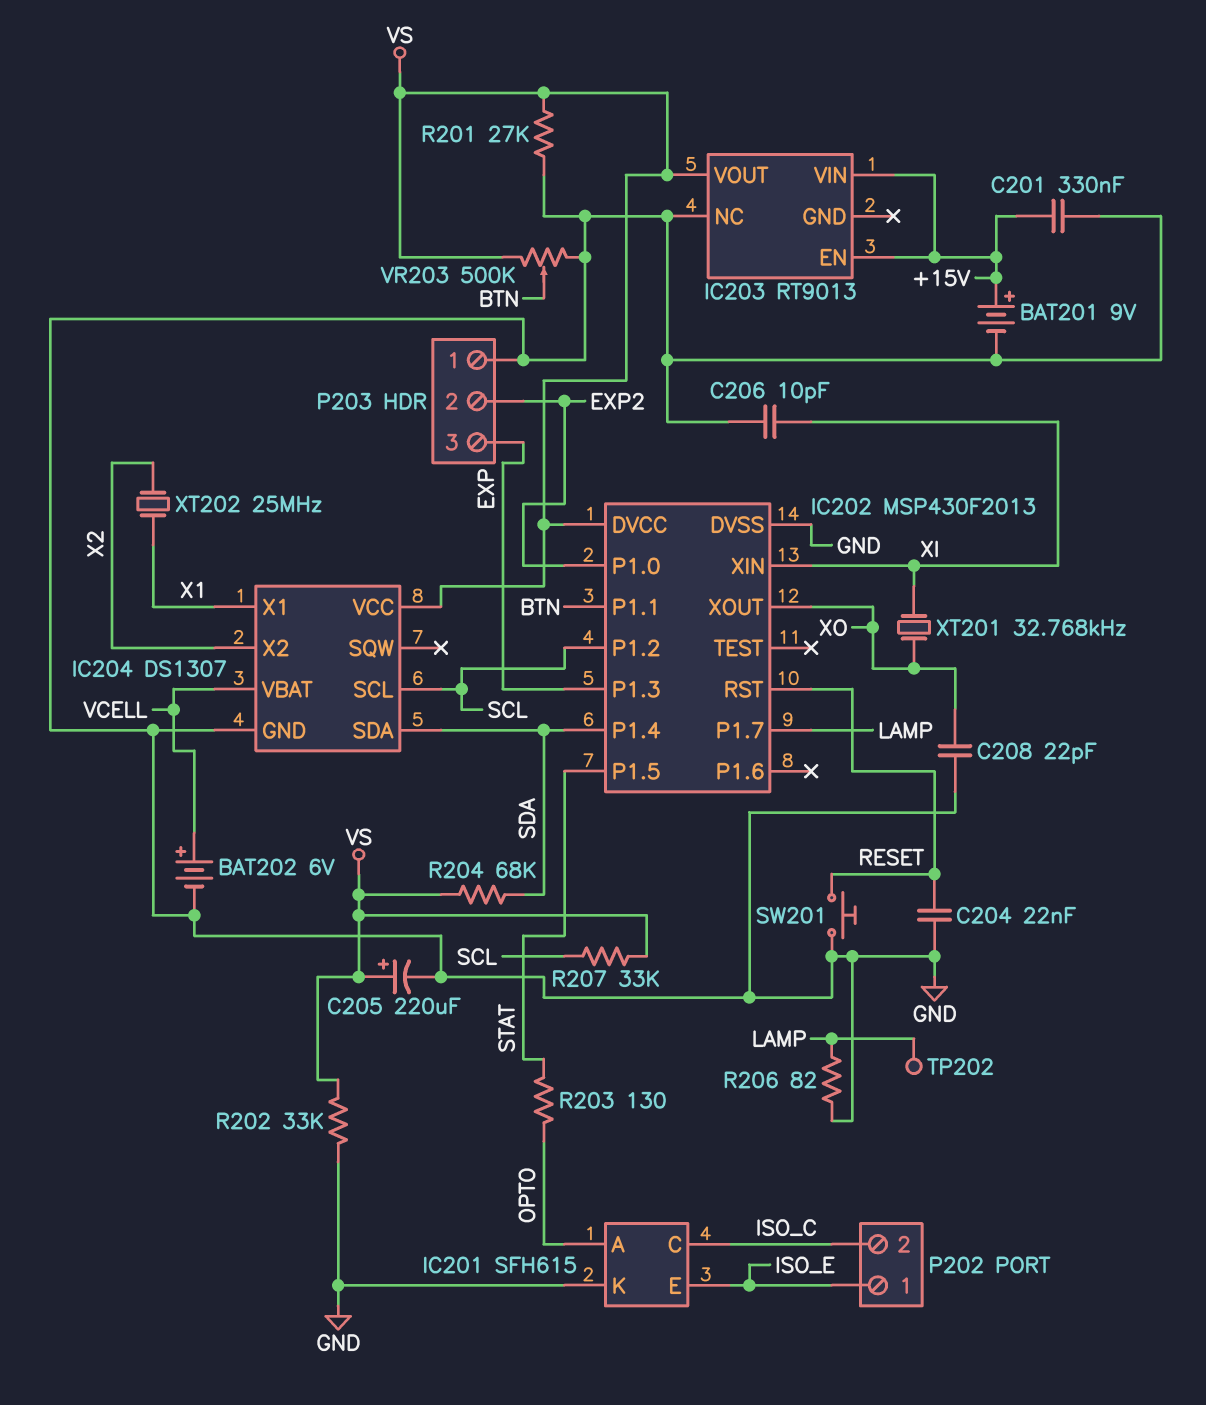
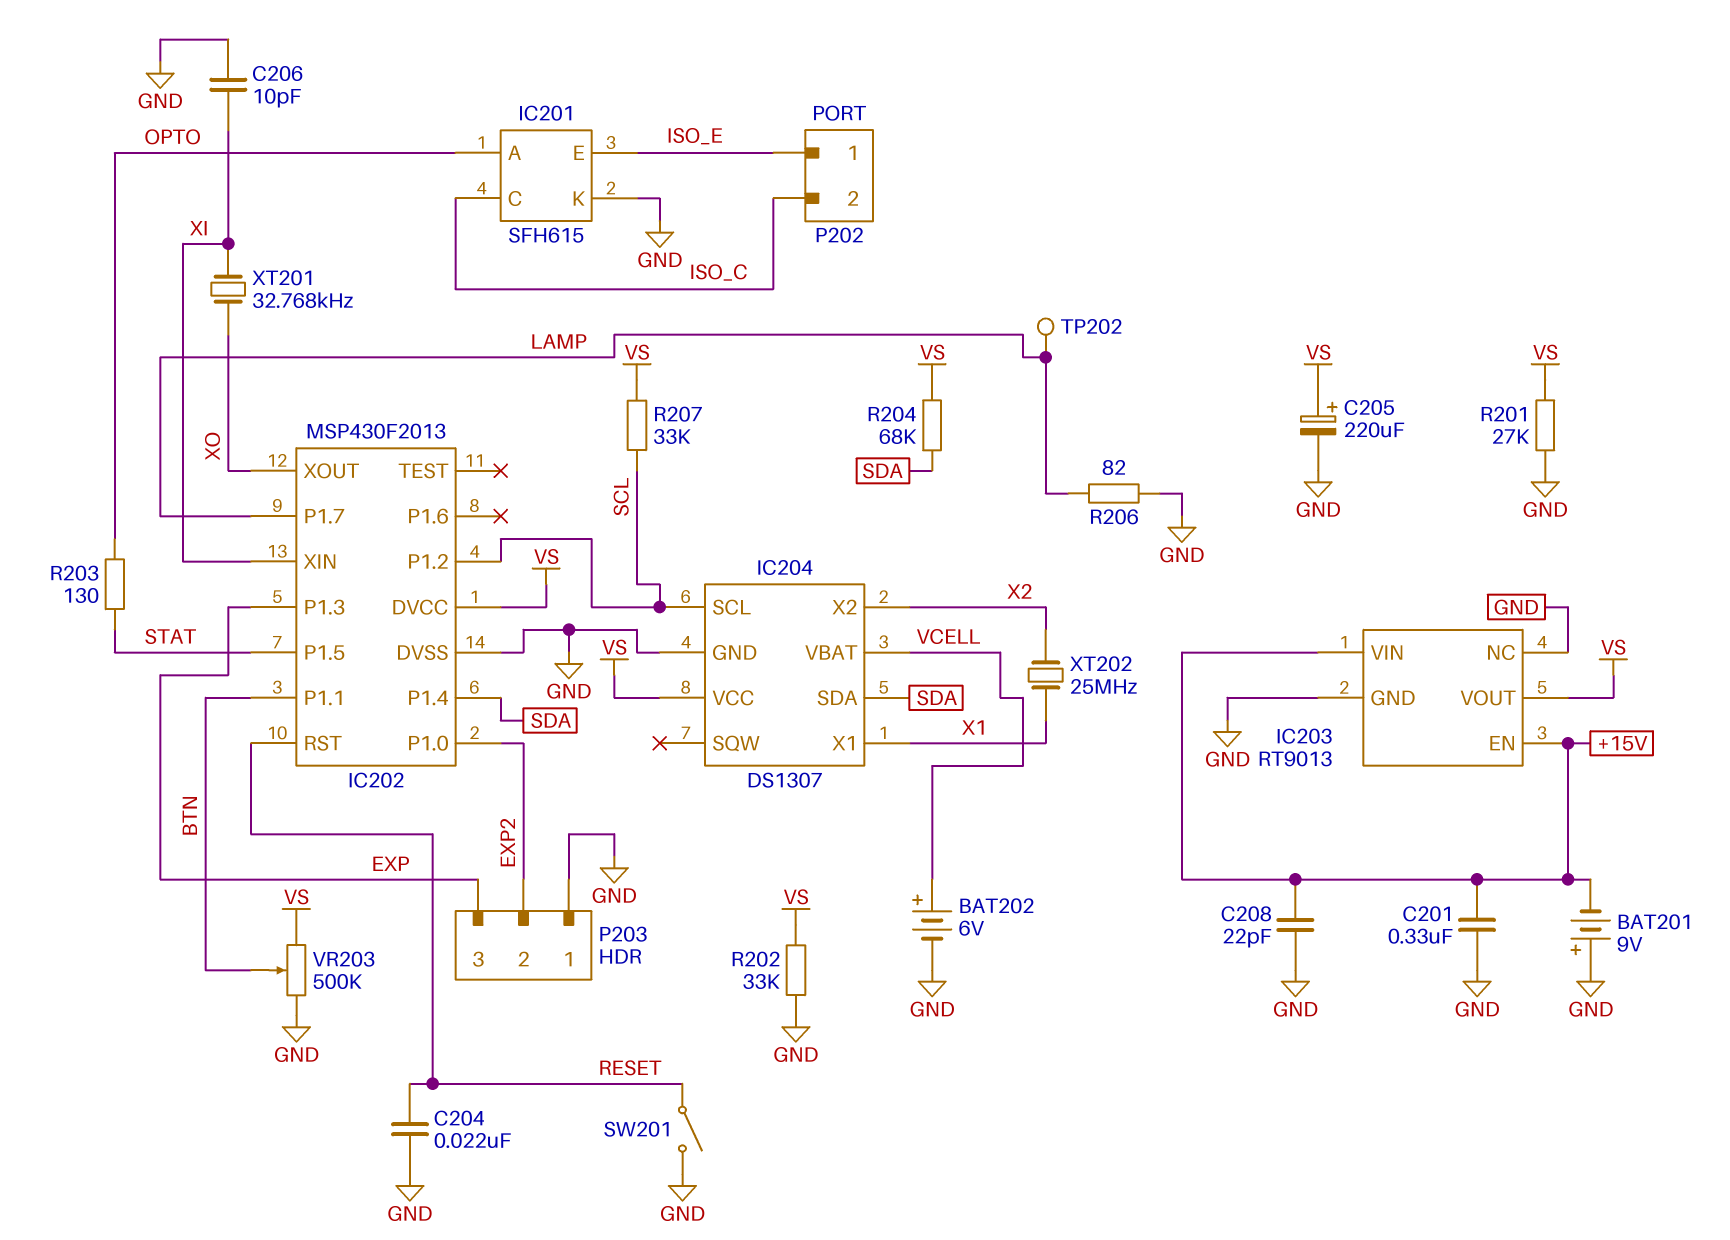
BAT201: 9V (plus +15V, minus GND) -> 9V (plus GND, minus +15V)
C208: 22pF (GND, XO) -> 22pF (+15V, GND)
IC203 pin GND: none -> GND
SW201: button (GND, RESET) -> switch (GND, RESET)

